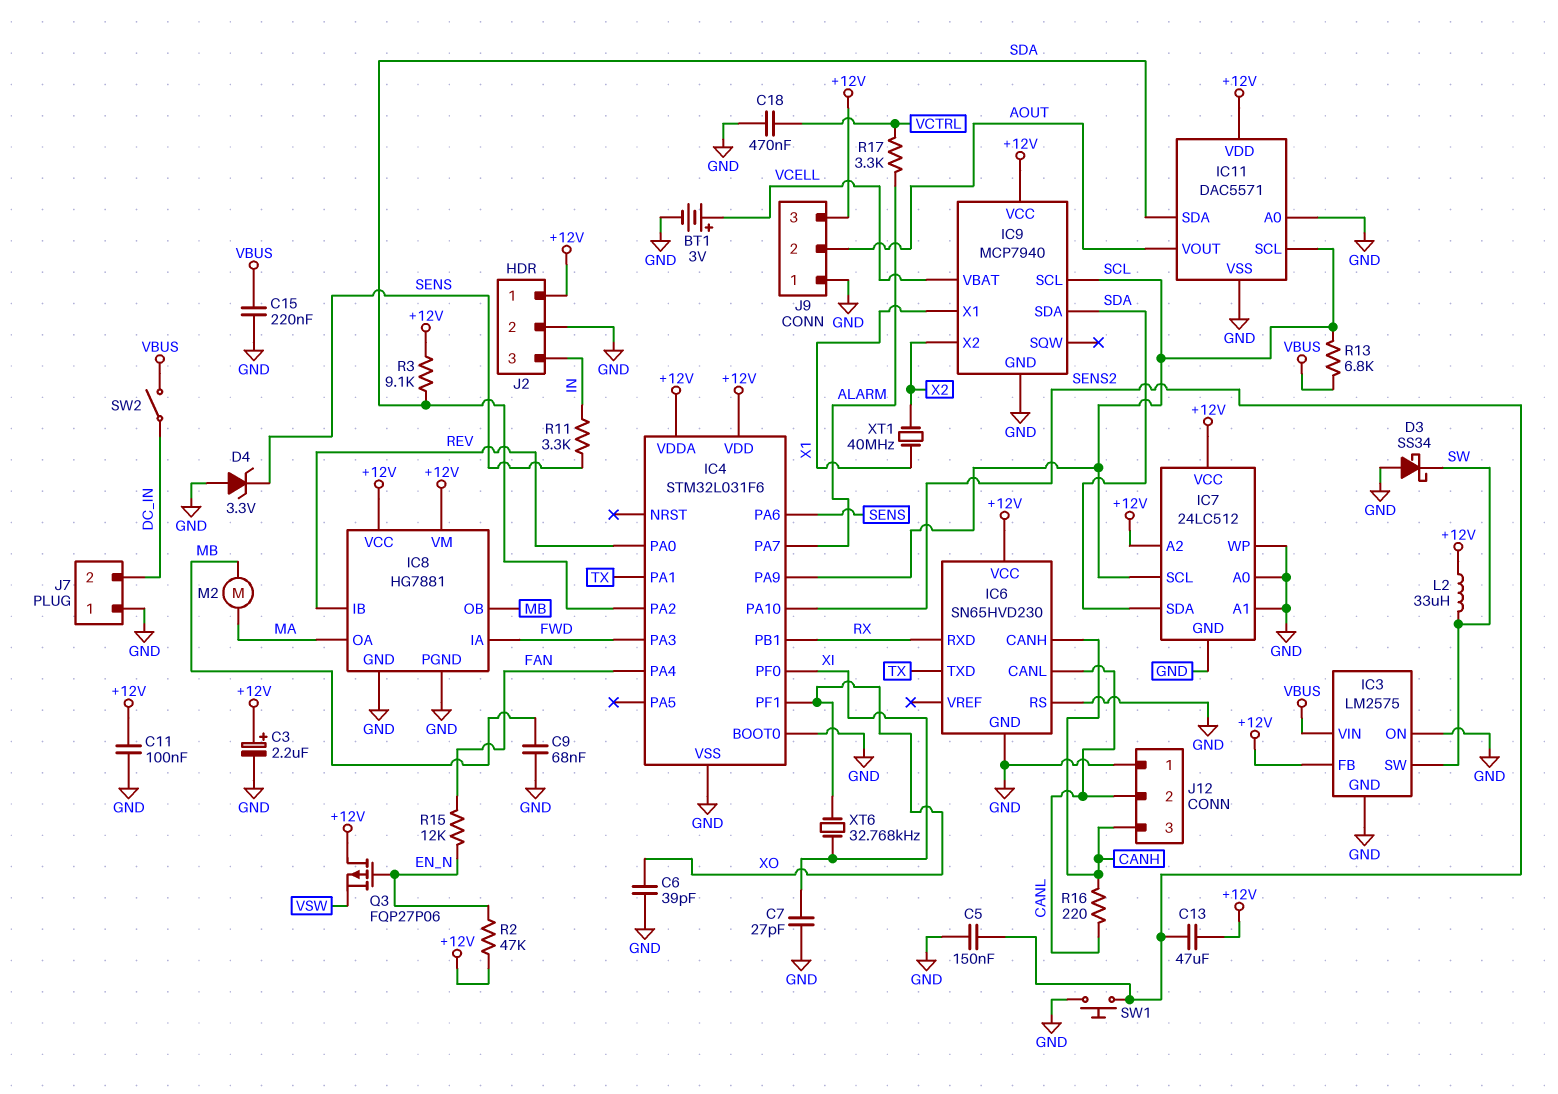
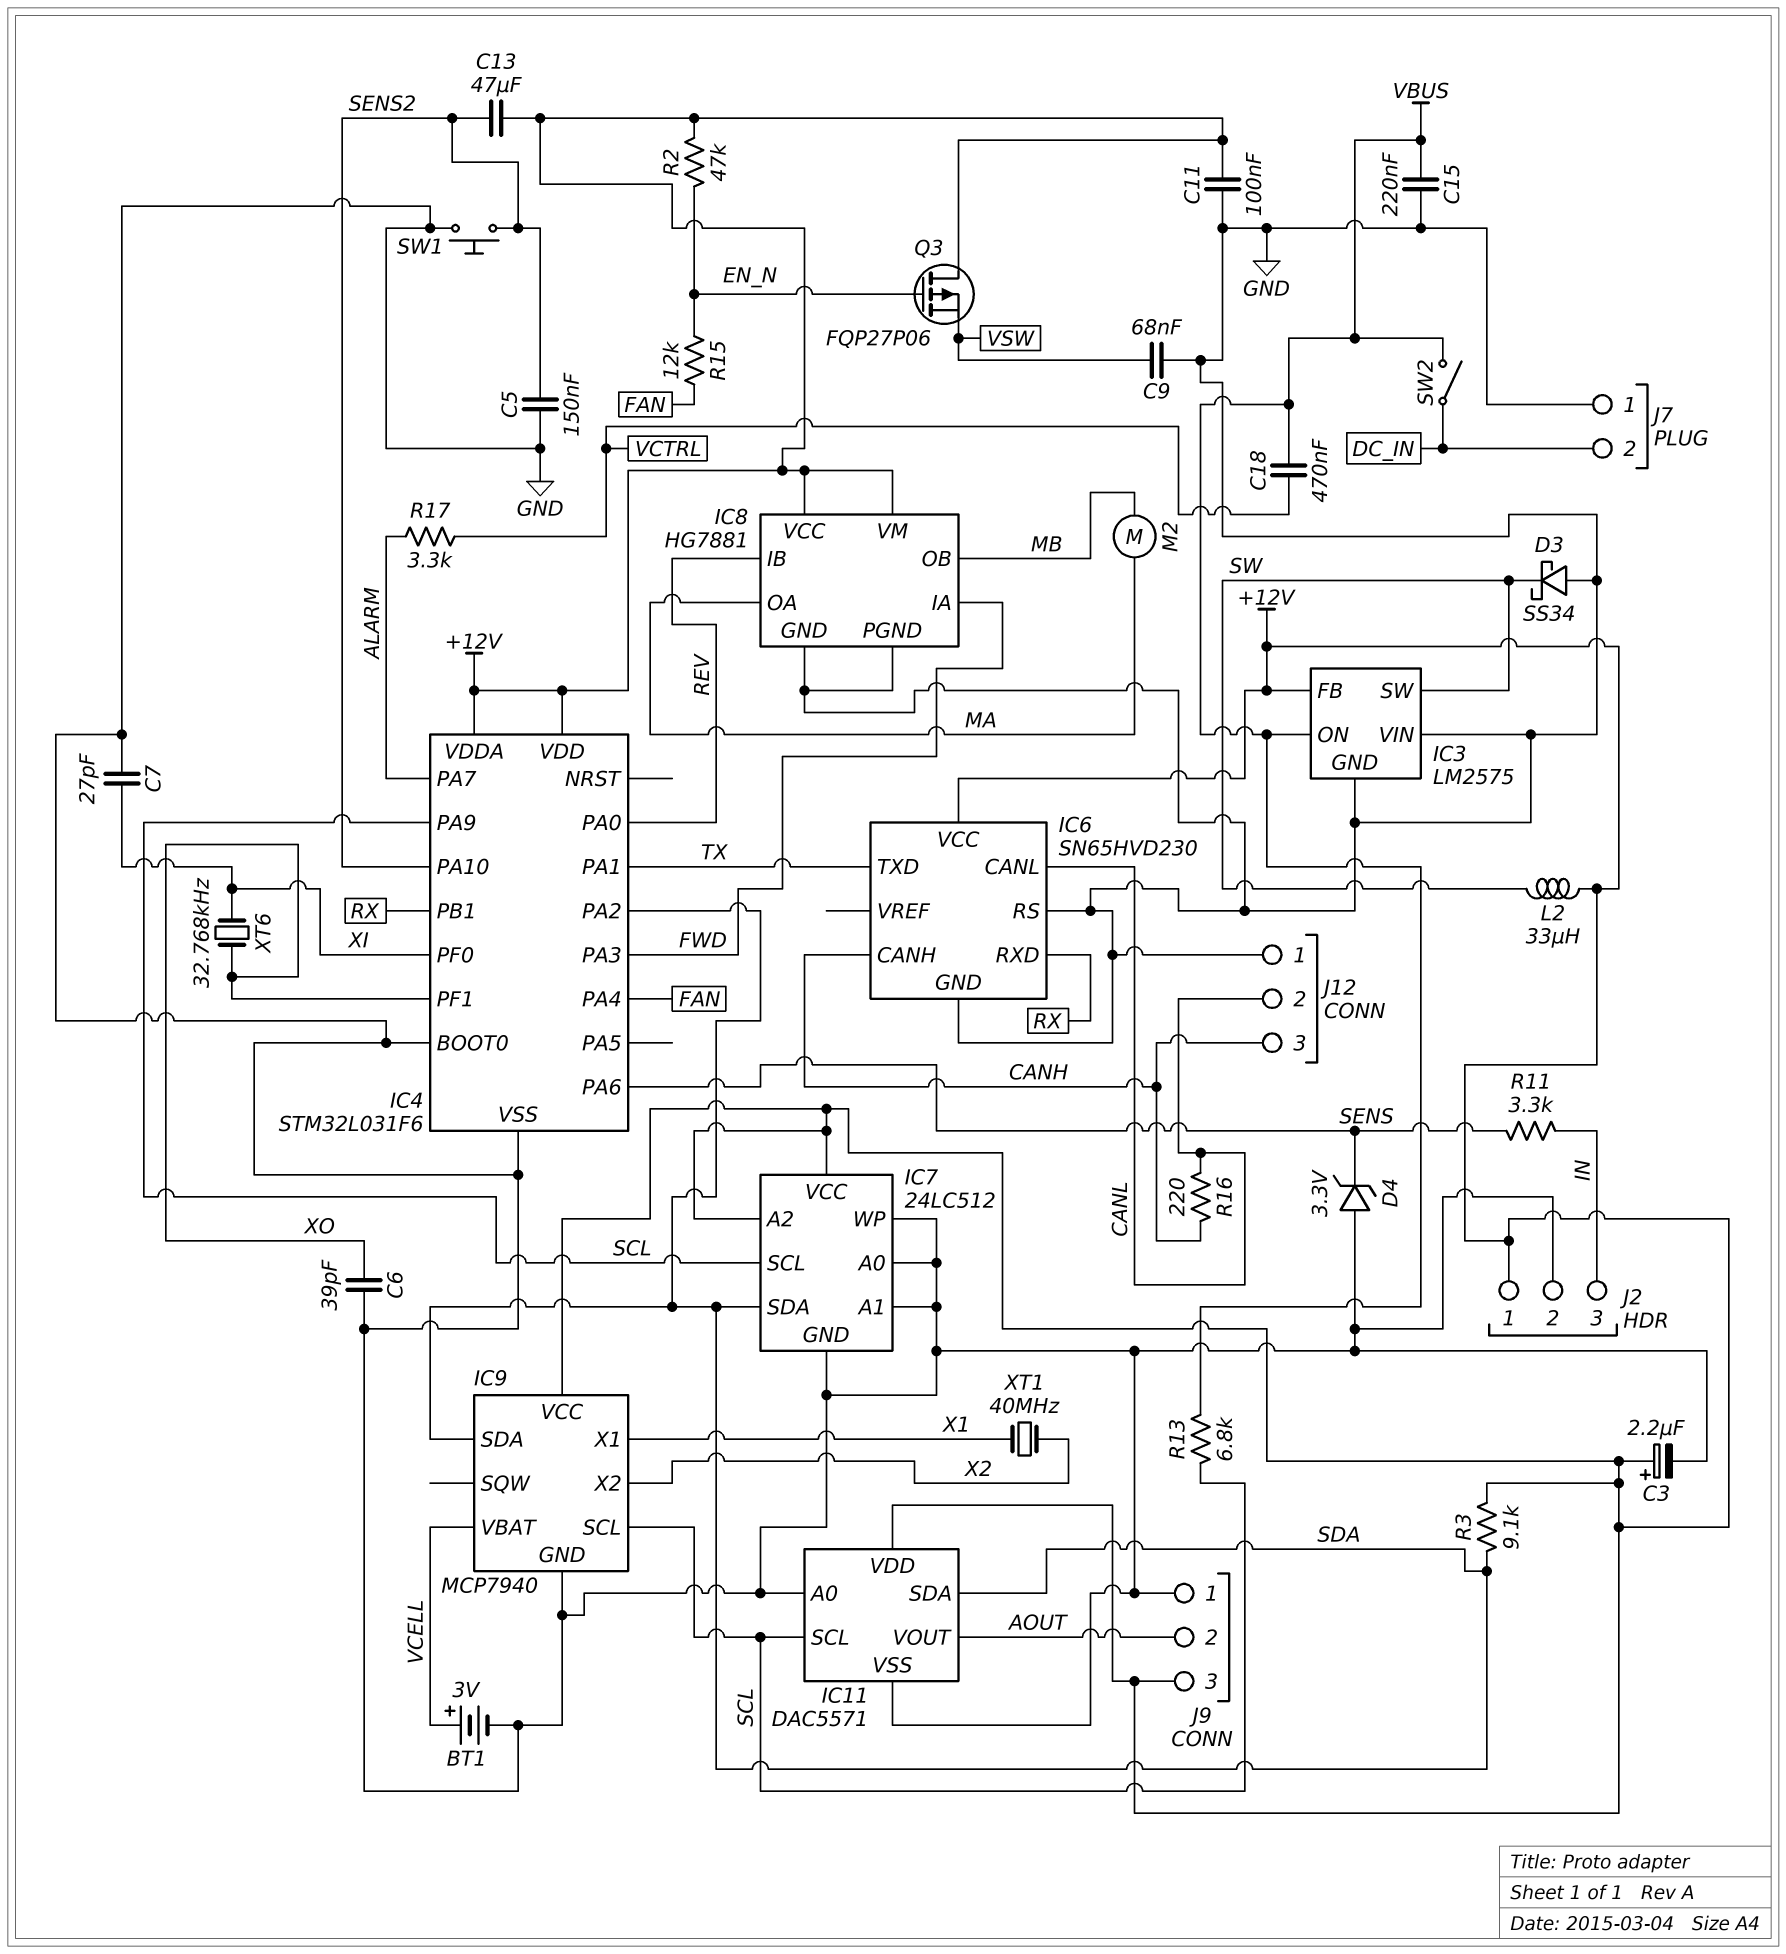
C9: 68nF (GND, MB) -> 68nF (GND, VSW)
C18: 470nF (GND, VCTRL) -> 470nF (VBUS, VCTRL)
IC3 pin ON: GND -> VBUS
IC3 pin VIN: VBUS -> GND

